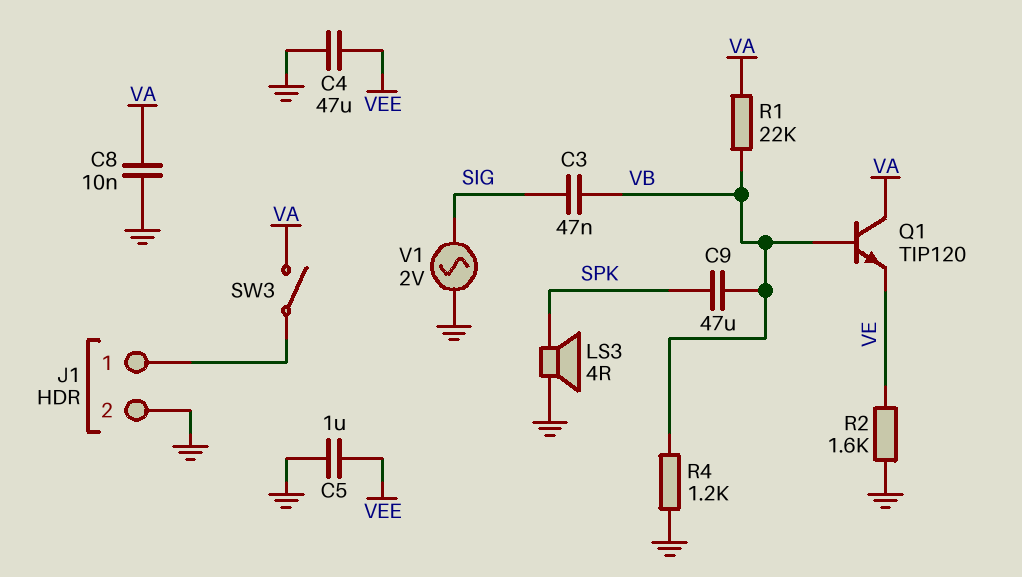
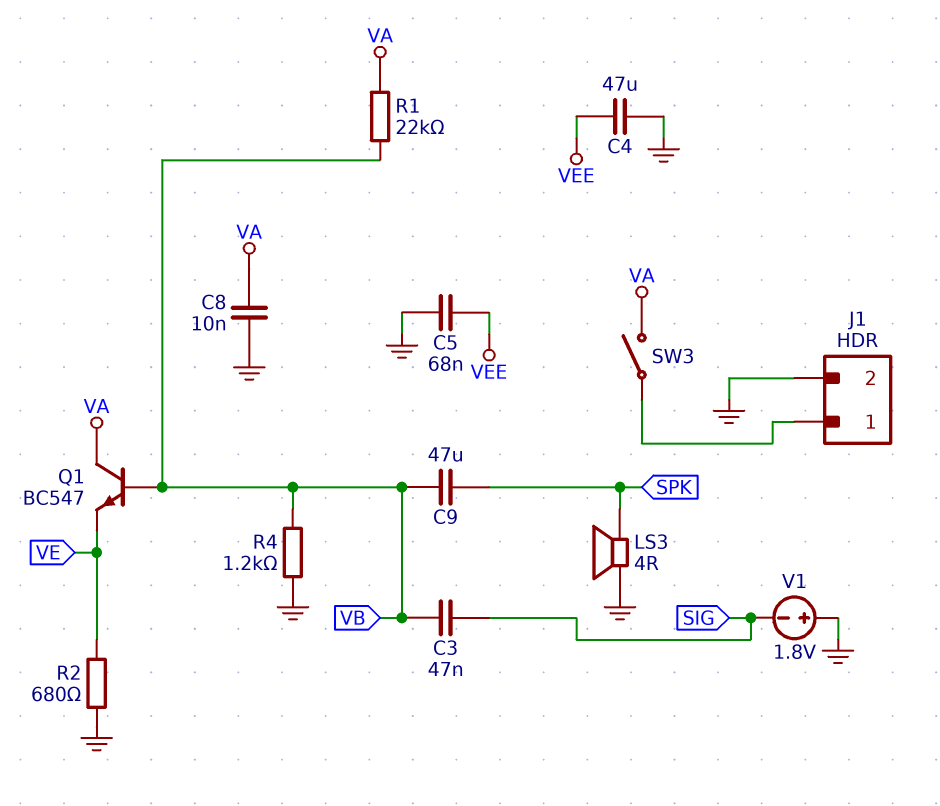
C5: 1uF (GND, VEE) -> 68nF (GND, VEE)
Q1: NPN TIP120 (B VB, C VA, E VE) -> NPN BC547 (B VB, C VA, E VE)
R2: 1.6k (GND, VE) -> 680 (GND, VE)
V1: AC 2V (GND, SIG) -> 1.8V (plus GND, minus SIG)

